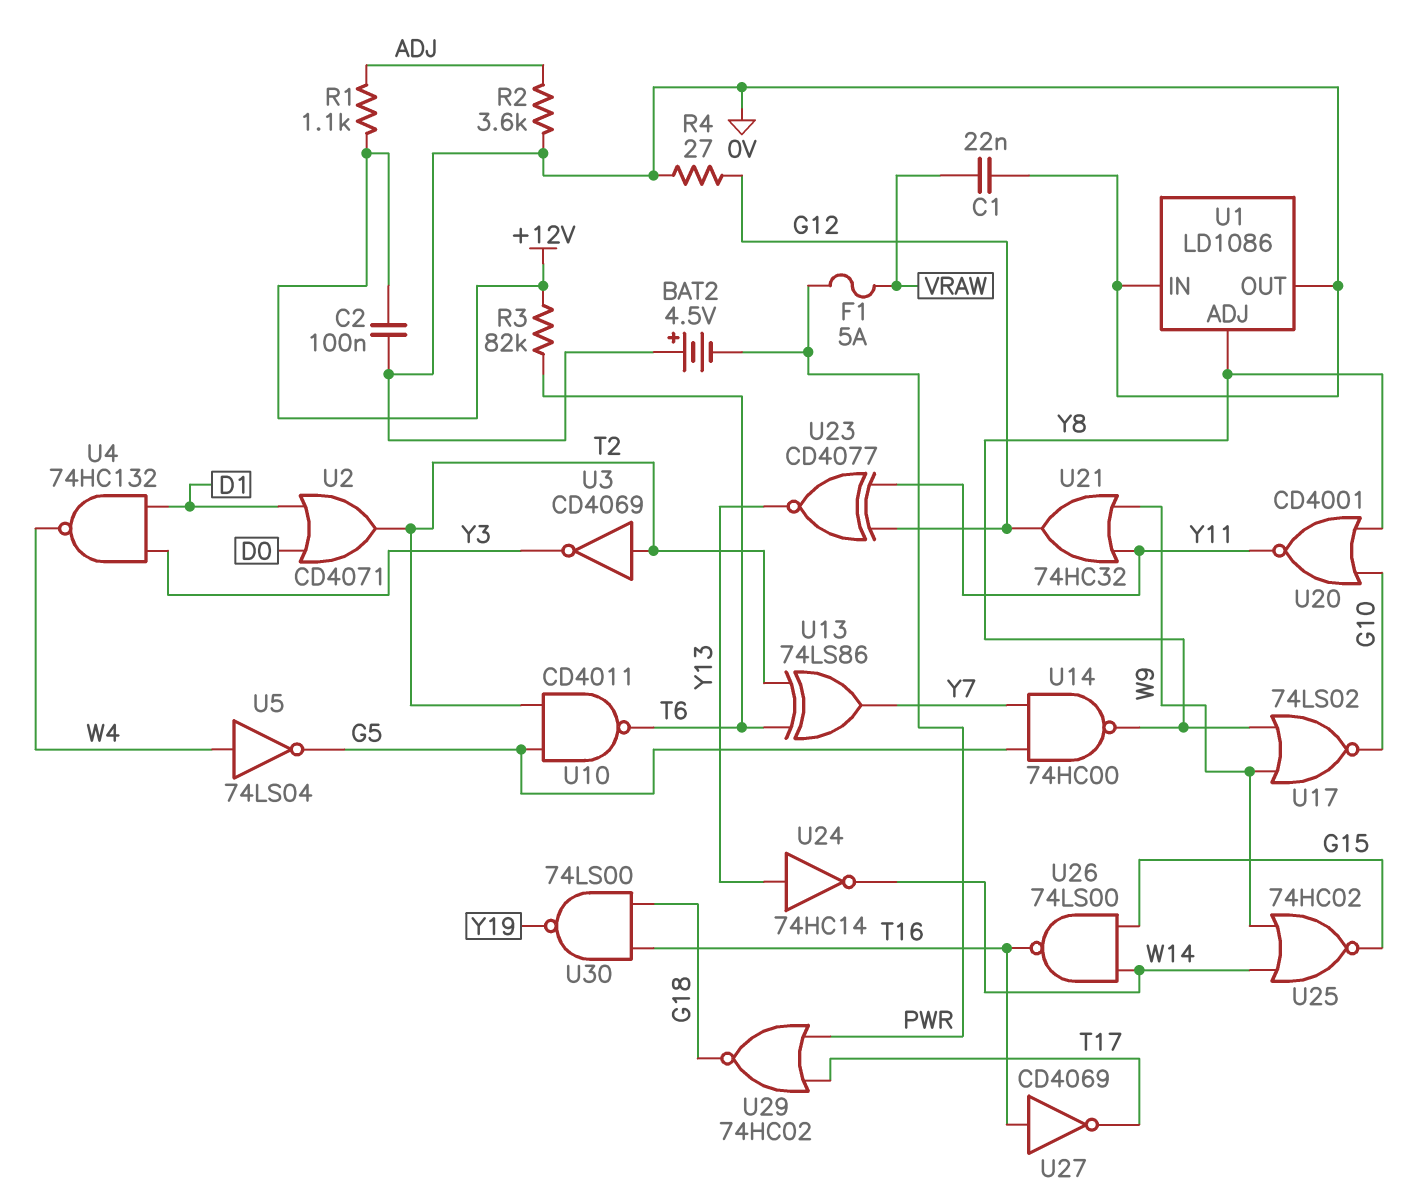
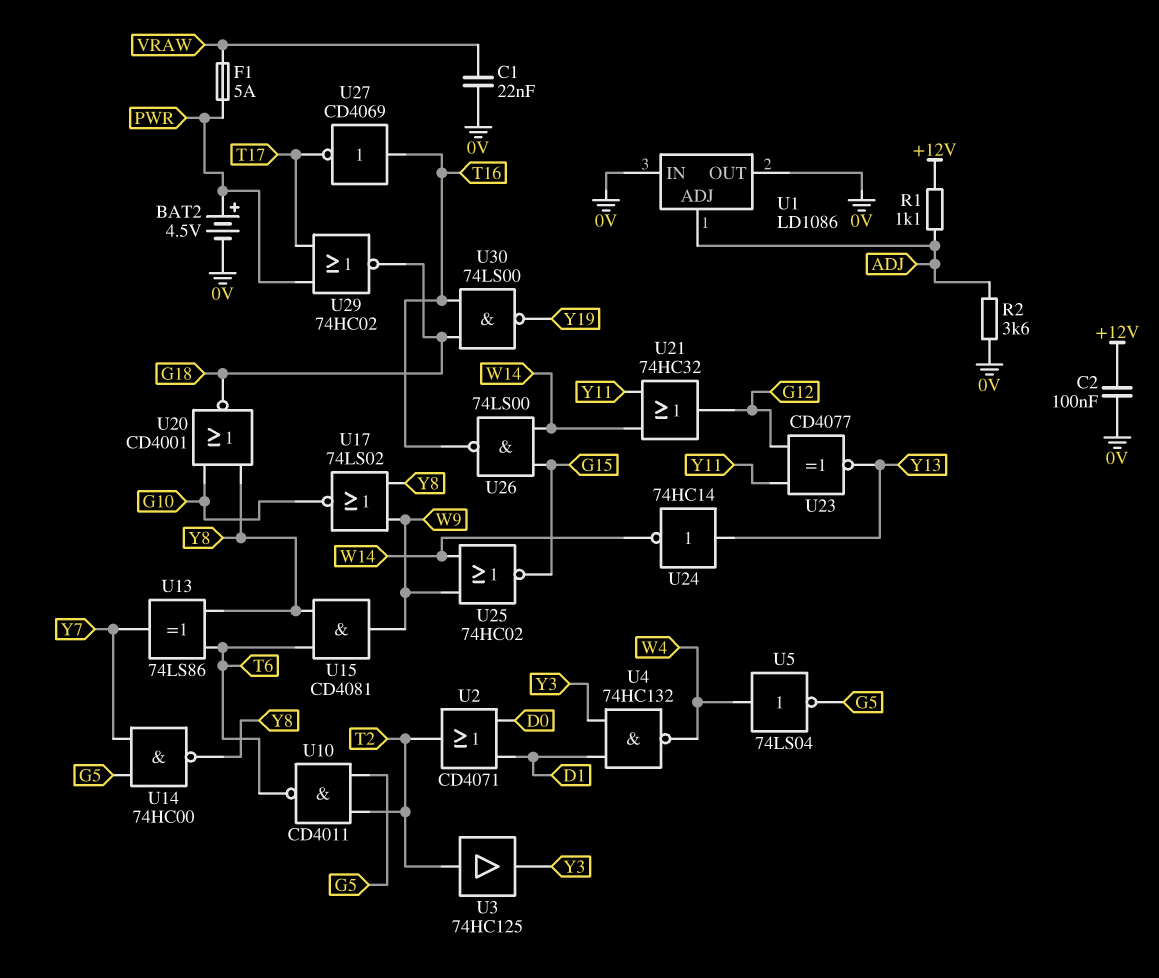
BAT2: 4.5V (plus 0V, minus PWR) -> 4.5V (plus PWR, minus 0V)
R3: 82k (+12V, T6) -> none
R4: 27 (0V, G12) -> none
U1 pin ADJ: Y8 -> ADJ
U3: NOT CD4069 (in T2, out Y3) -> buffer 74HC125 (in T2, out Y3)
U13: XOR 74LS86 (in T2, in T6, out Y7) -> XOR 74LS86 (in T6, in Y8, out Y7)
U15: none -> AND CD4081 (in T6, in Y8, out W9)
U20: NOR CD4001 (in G10, in Y8, out Y11) -> NOR CD4001 (in G10, in Y8, out G18)
U21: OR 74HC32 (in W9, in Y11, out G12) -> OR 74HC32 (in W14, in Y11, out G12)

